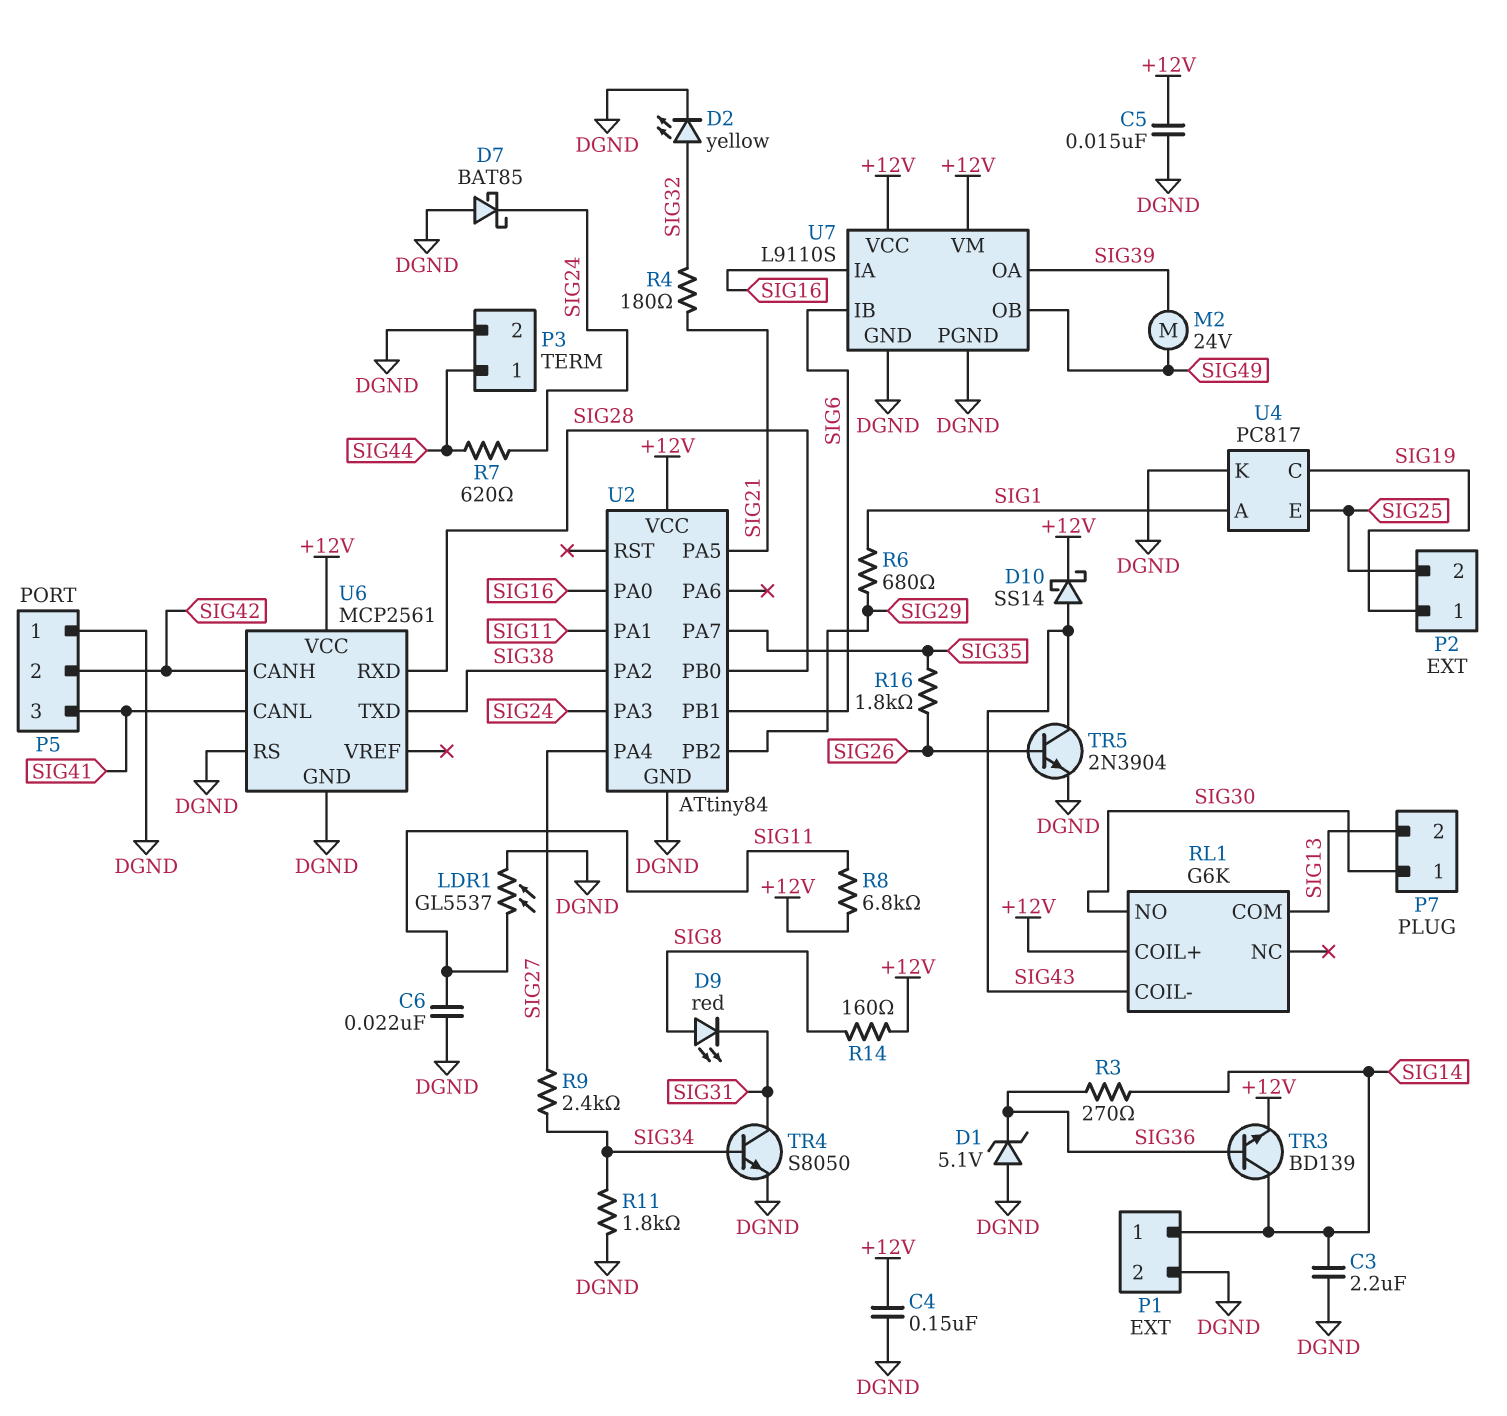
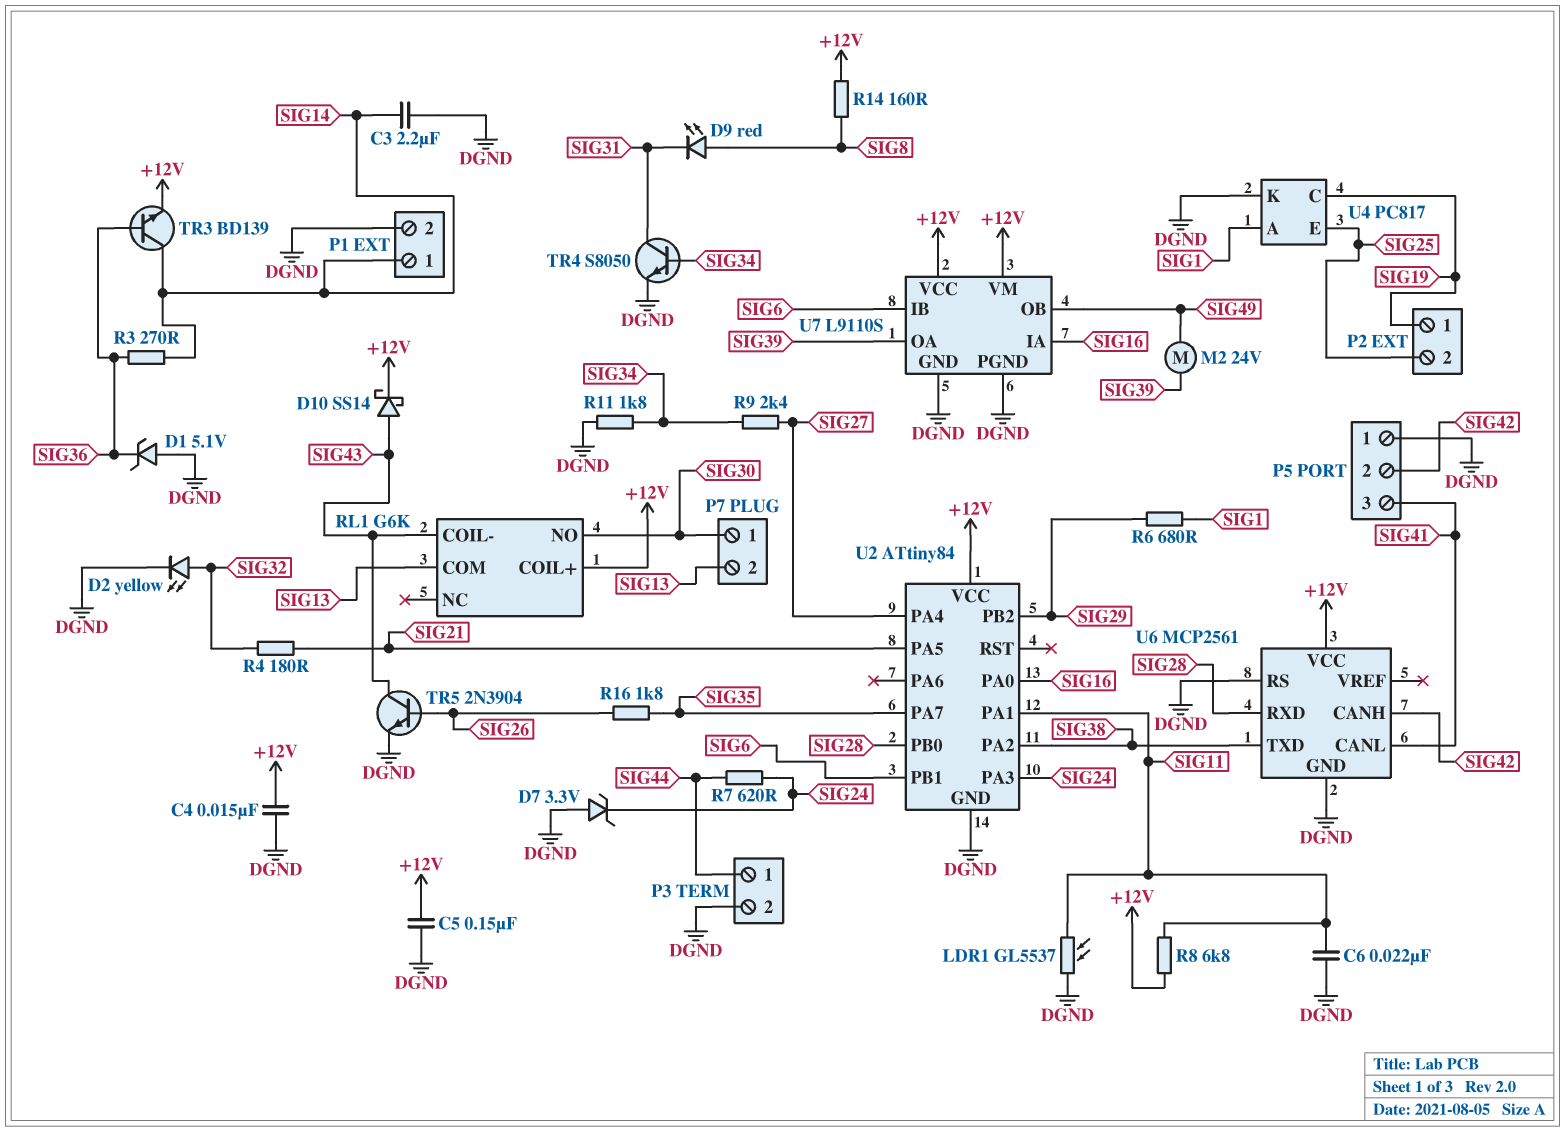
C4: 150nF (+12V, DGND) -> 15nF (+12V, DGND)
C5: 15nF (+12V, DGND) -> 150nF (+12V, DGND)
D7: schottky BAT85 (A DGND, K SIG24) -> zener 3.3V (A DGND, K SIG24)

